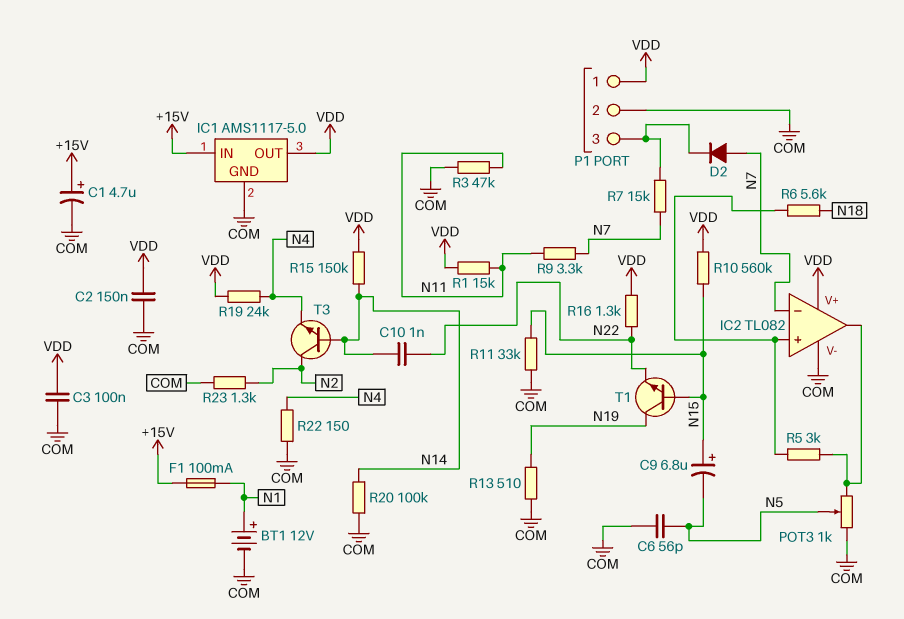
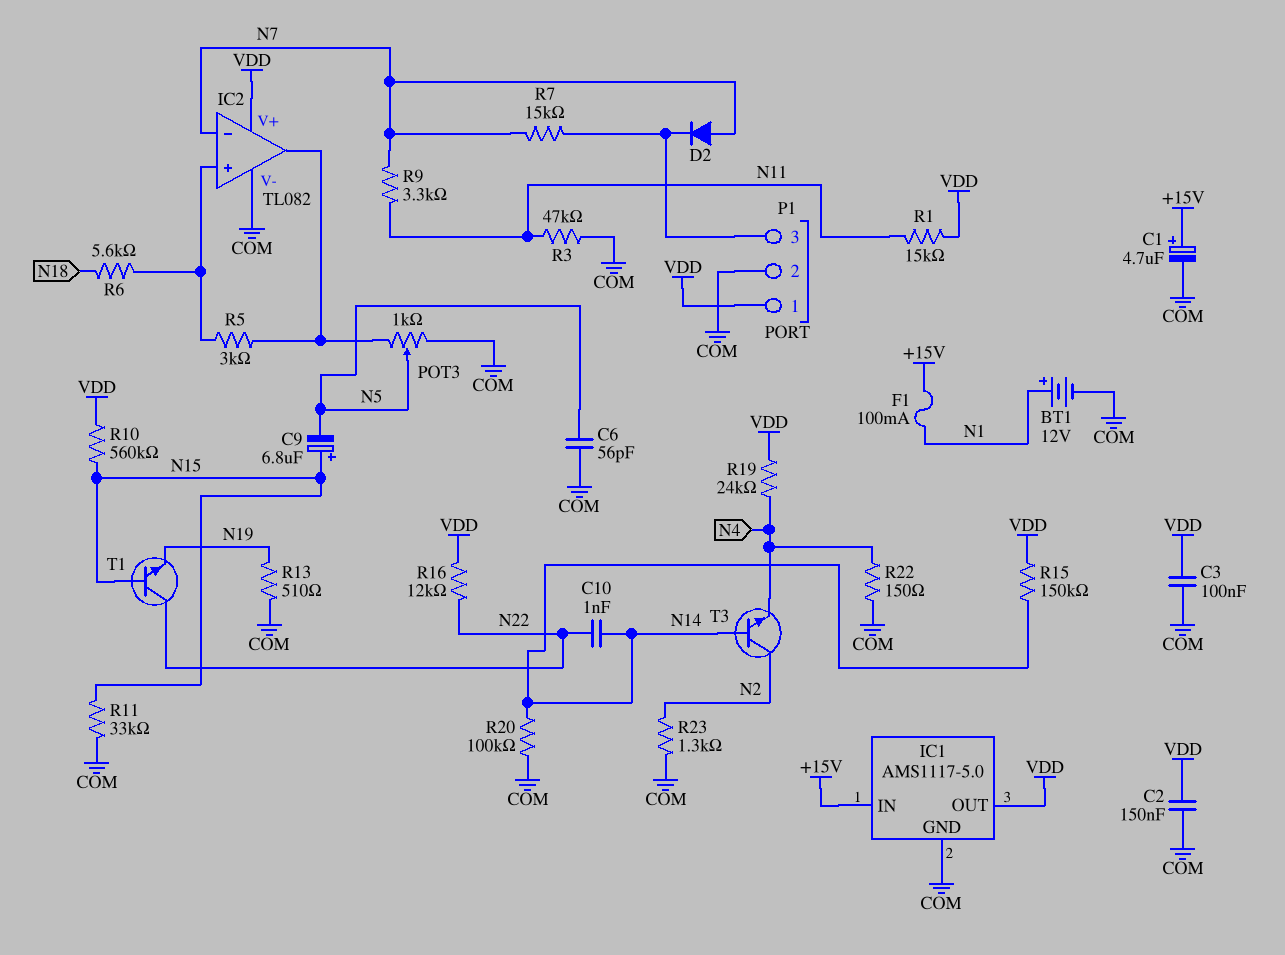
R16: 1.3k (N22, VDD) -> 12k (N22, VDD)
T1: NPN (B N15, C N19, E N22) -> NPN (B N15, C N22, E N19)

